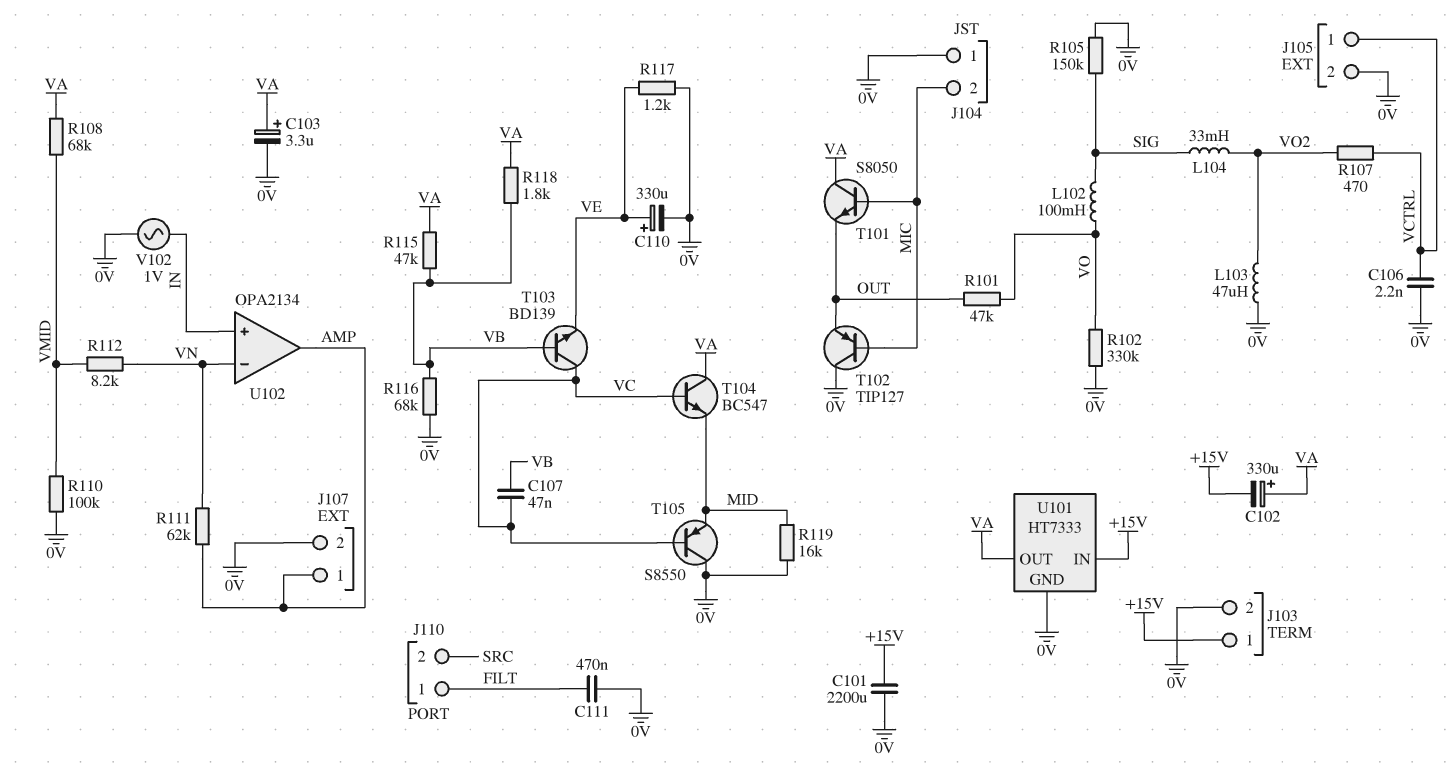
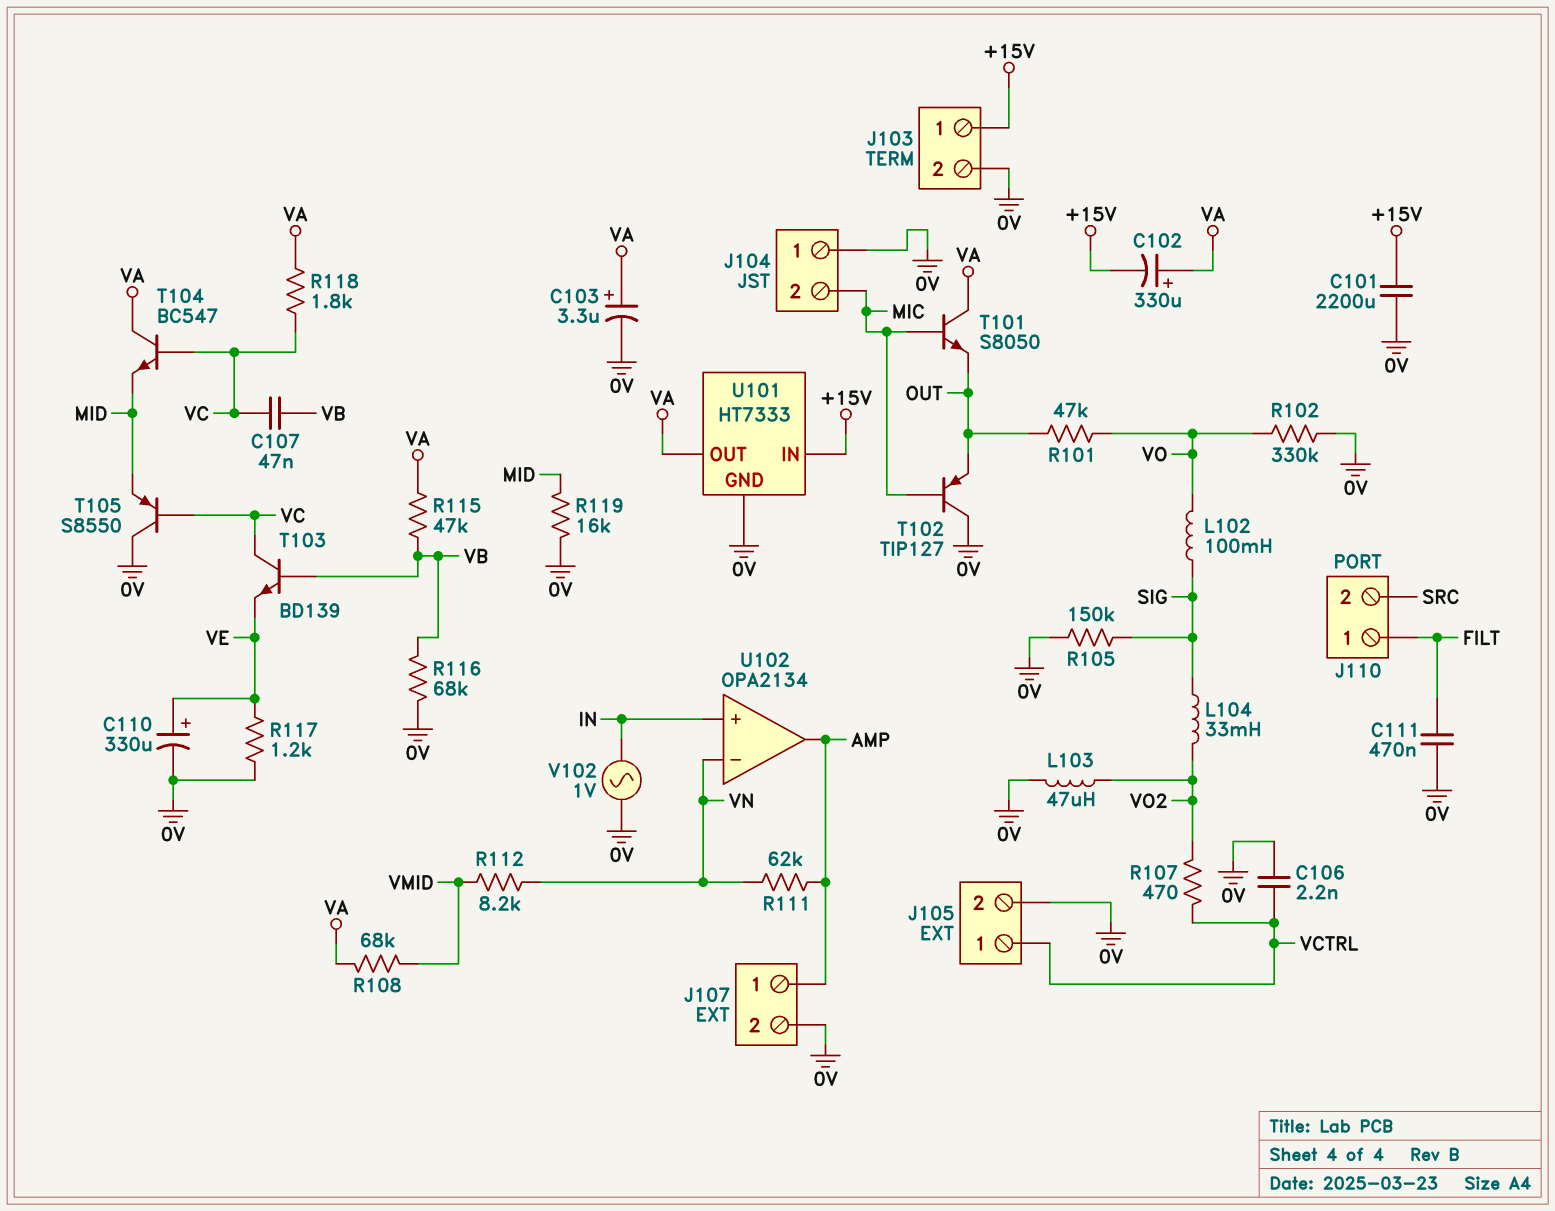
R110: 100k (0V, VMID) -> none
R118: 1.8k (VA, VB) -> 1.8k (VA, VC)

